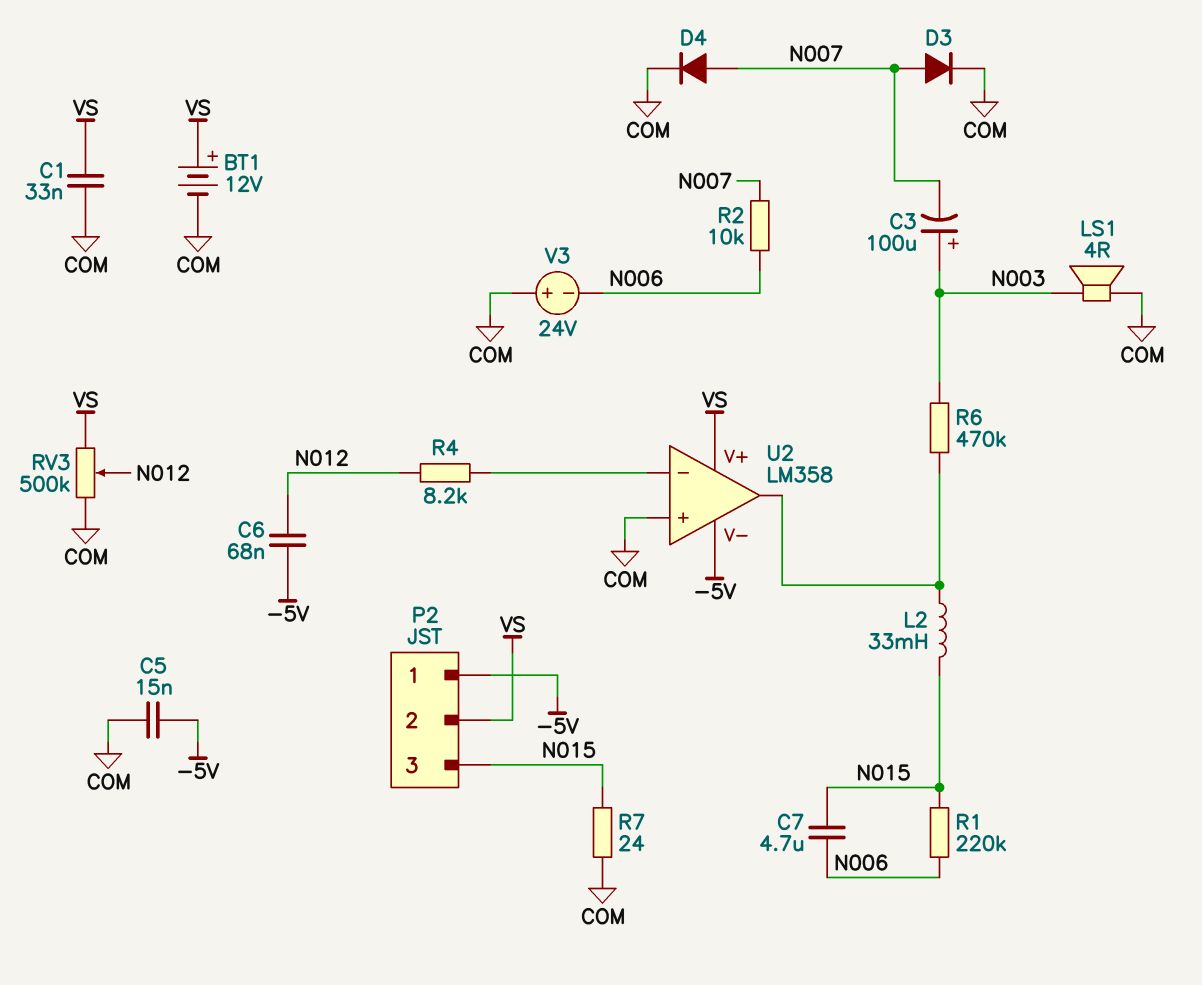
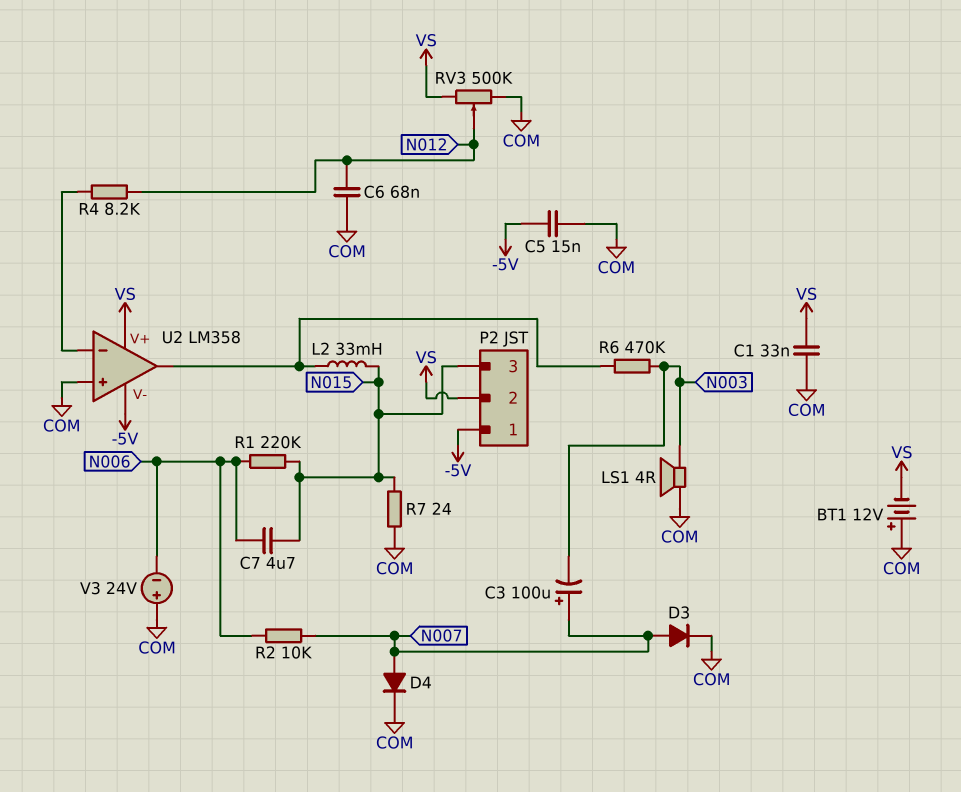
BT1: 12V (plus VS, minus COM) -> 12V (plus COM, minus VS)
C3: 100uF (plus N003, minus N007) -> 100uF (plus N007, minus N003)
C6: 68nF (-5V, N012) -> 68nF (COM, N012)

